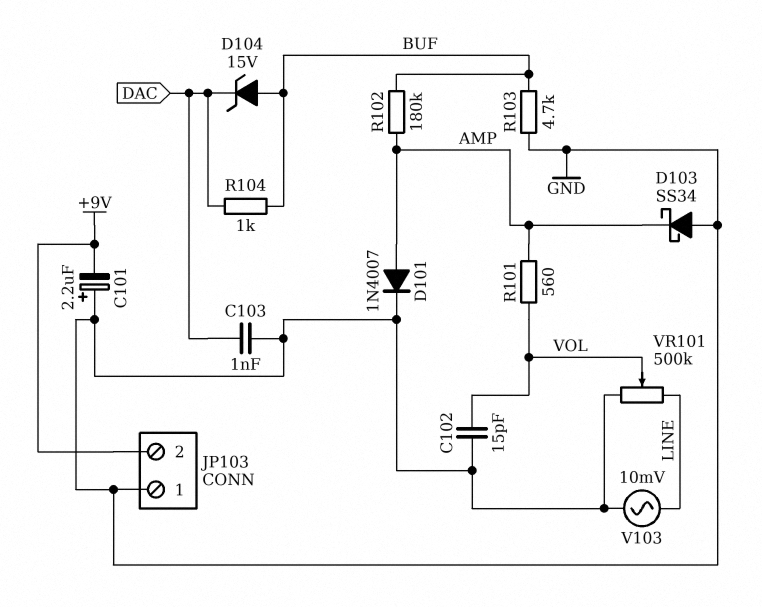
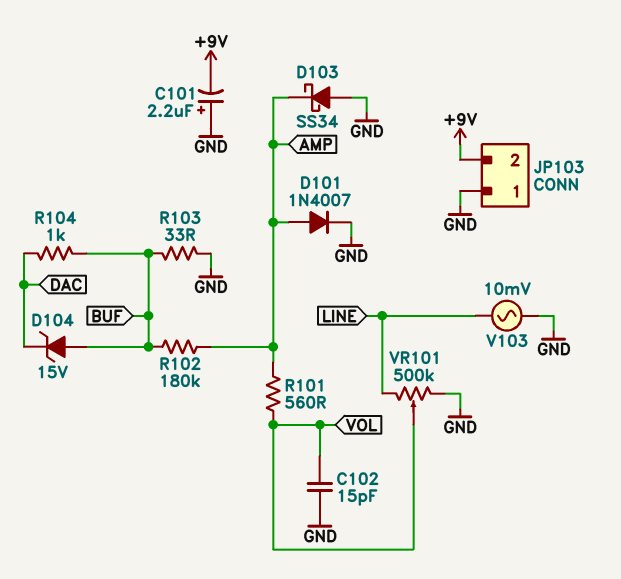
C103: 1nF (DAC, GND) -> none
R103: 4.7k (BUF, GND) -> 33 (BUF, GND)

